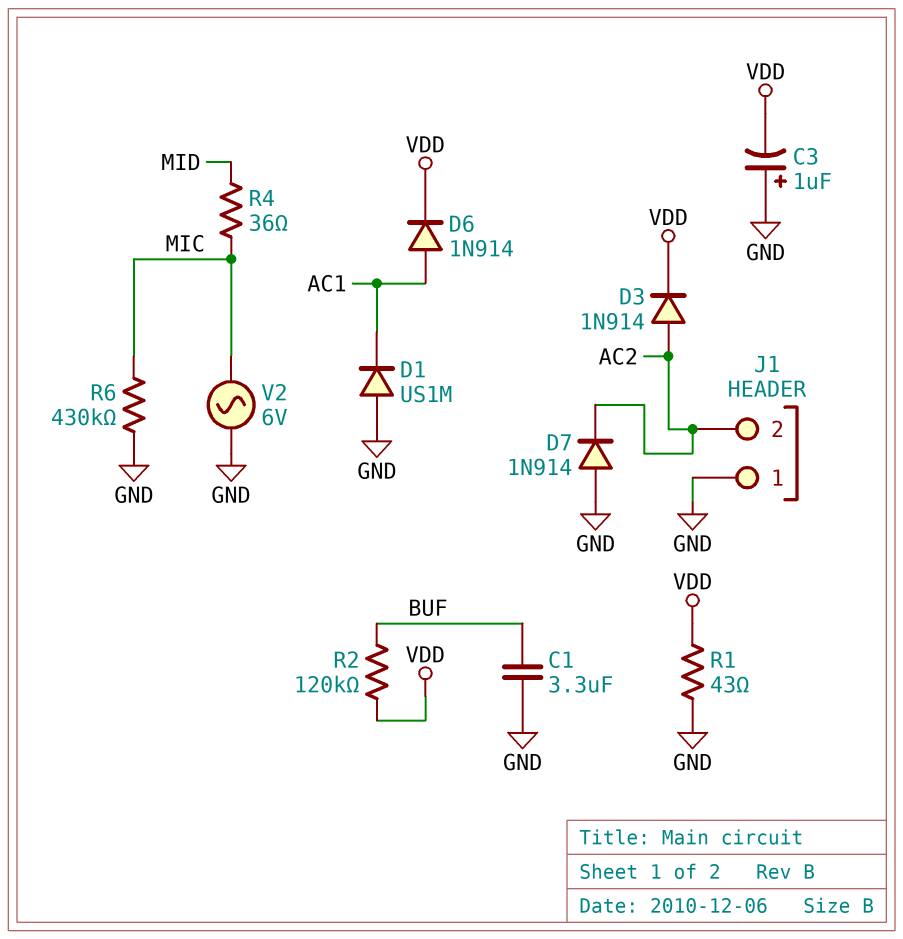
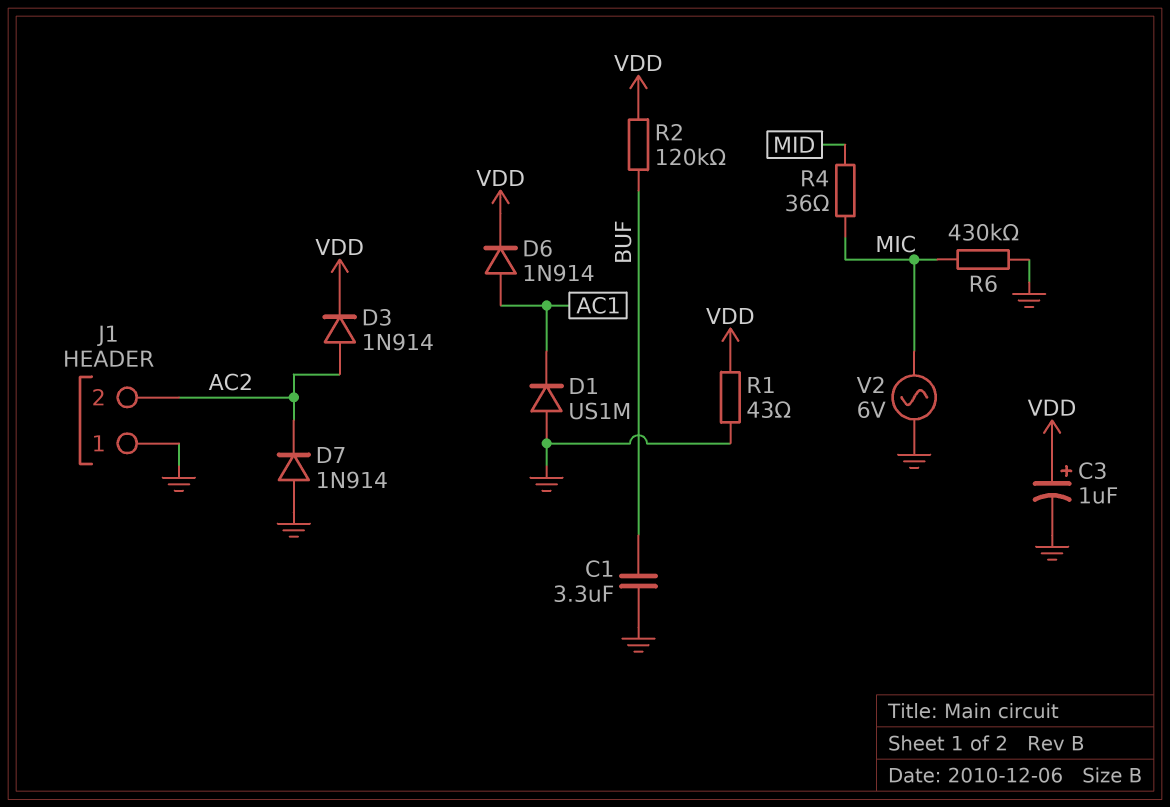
C3: 1uF (plus GND, minus VDD) -> 1uF (plus VDD, minus GND)

